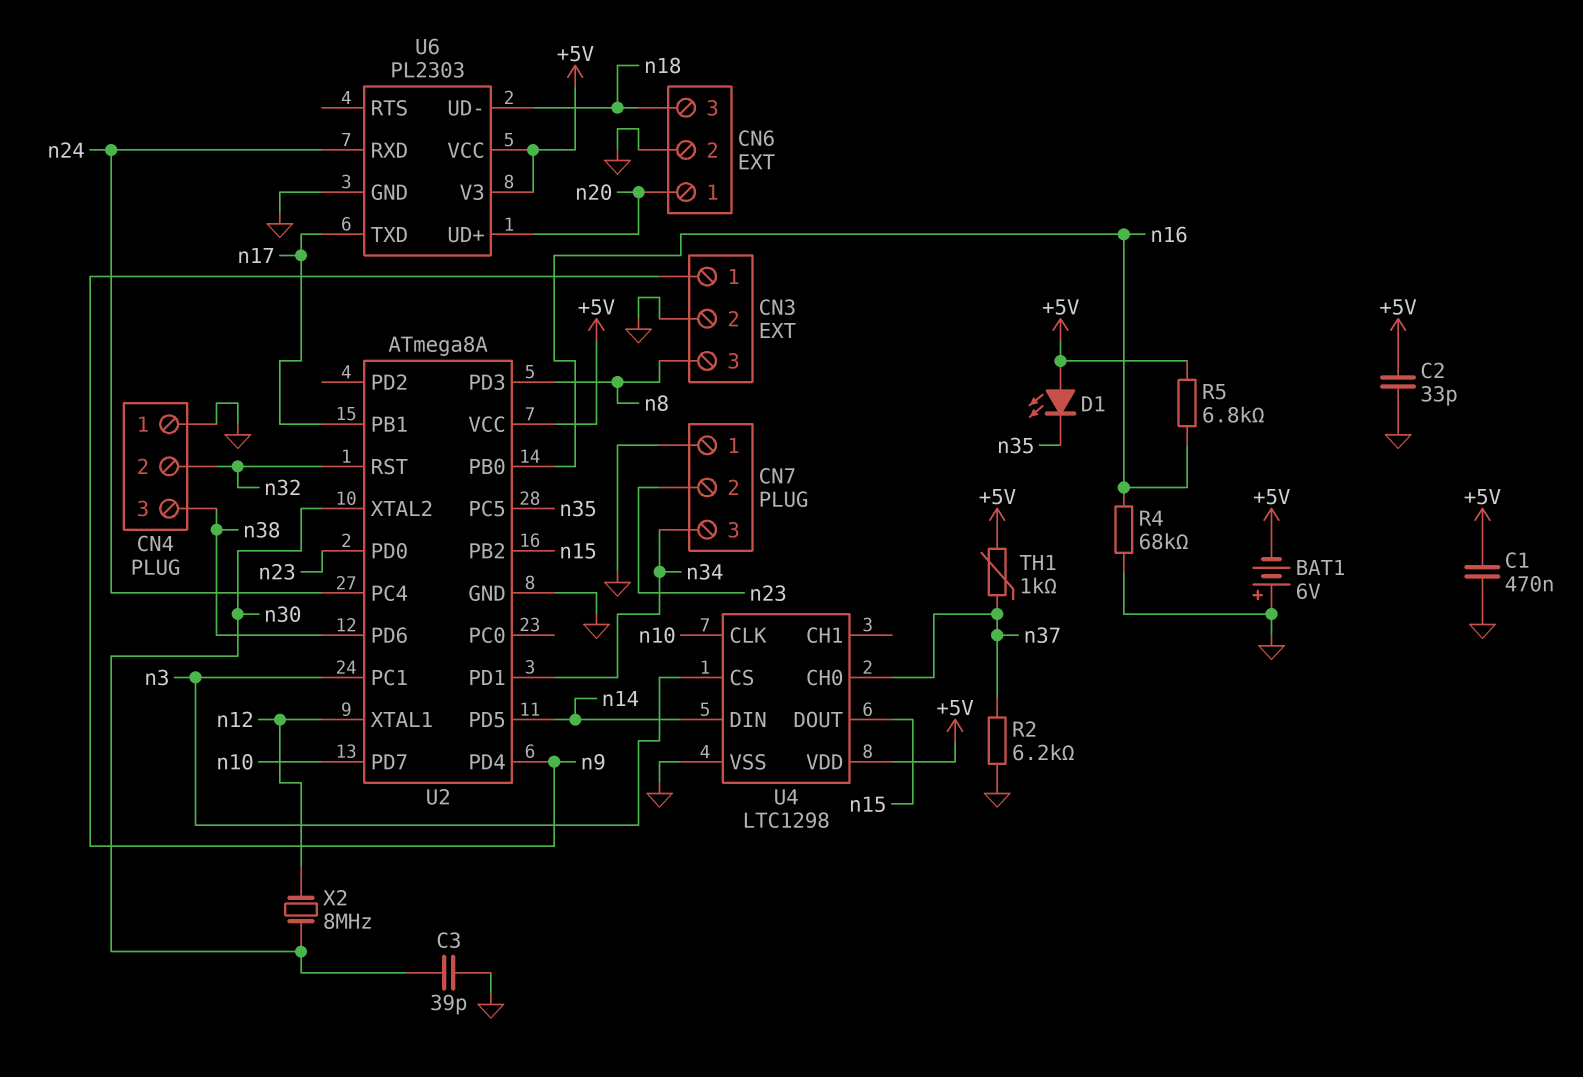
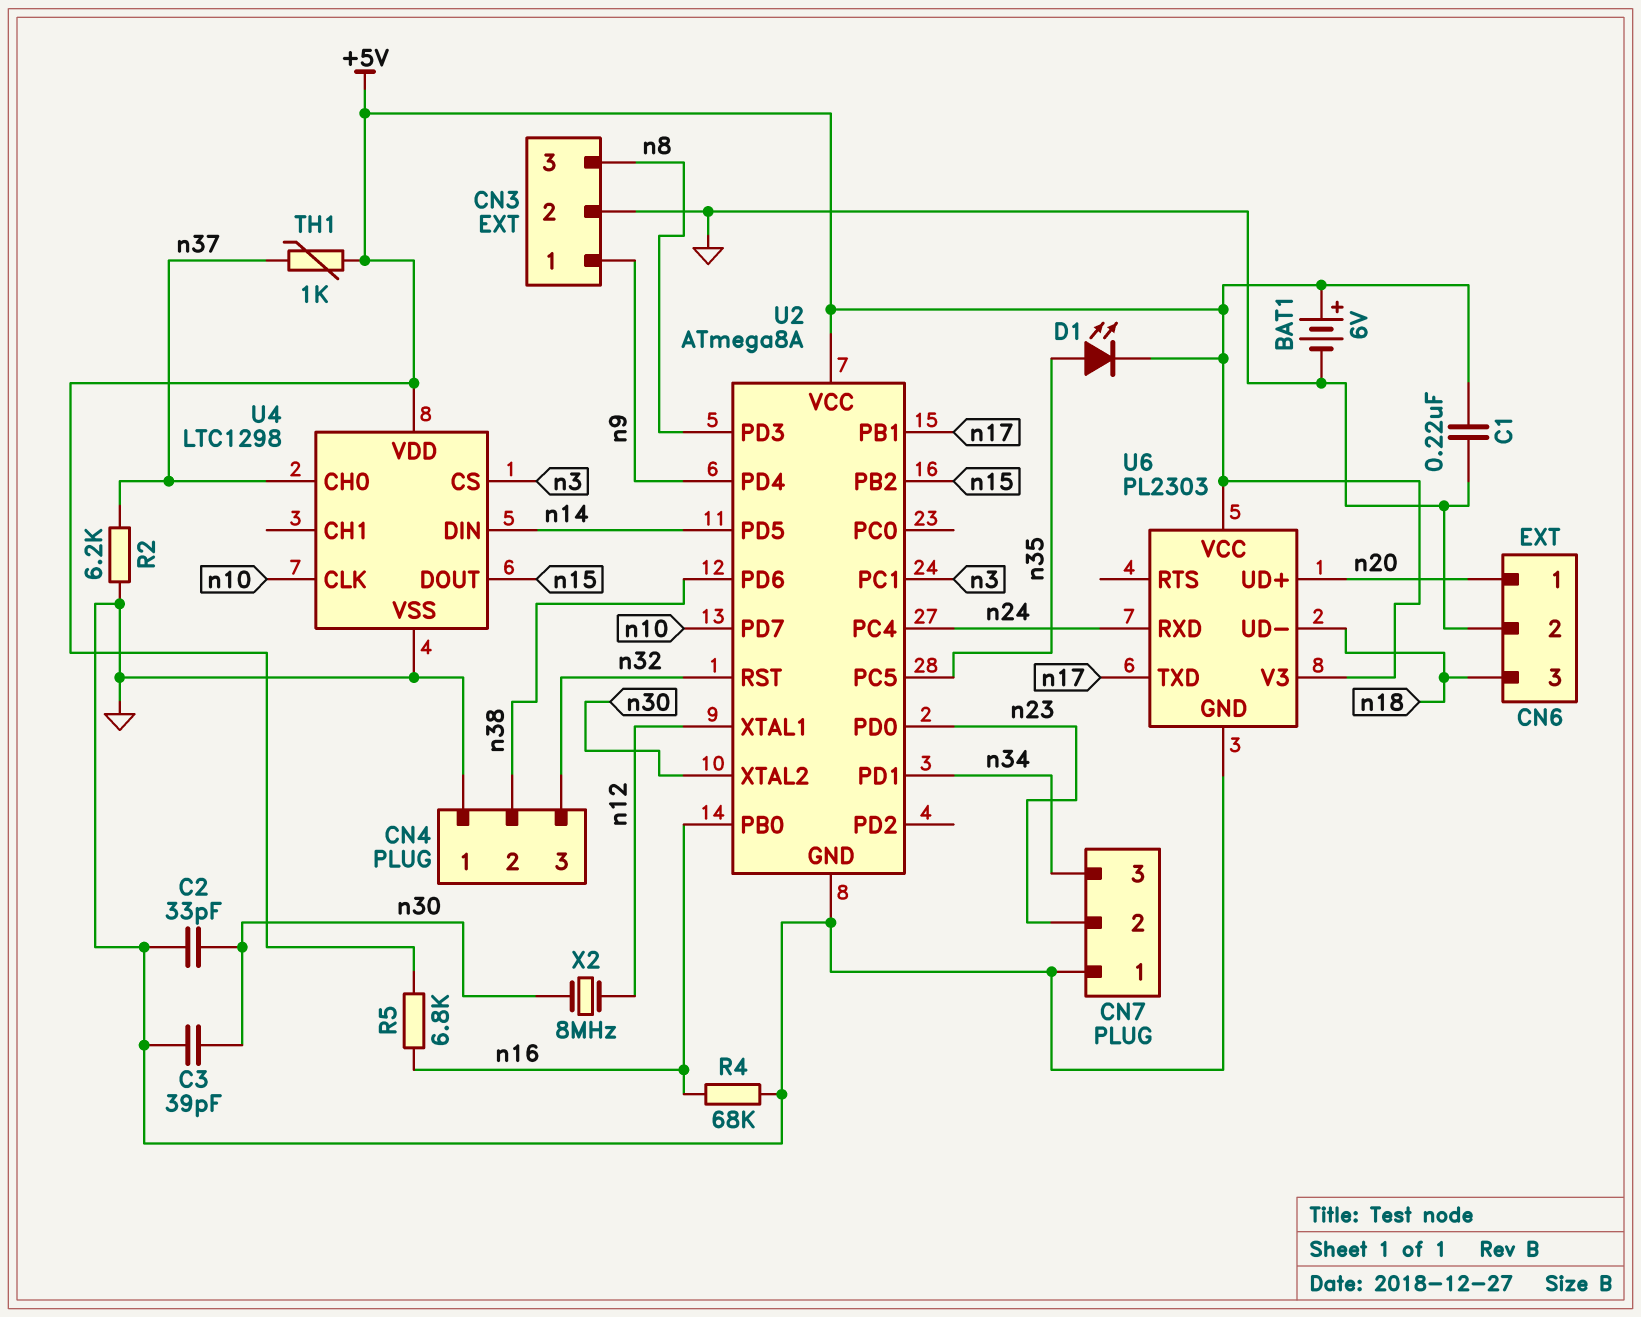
BAT1: 6V (plus GND, minus +5V) -> 6V (plus +5V, minus GND)
C1: 470nF (+5V, GND) -> 220nF (+5V, GND)
C2: 33pF (+5V, GND) -> 33pF (GND, n30)
CN4 pin 2: n32 -> n38
CN4 pin 3: n38 -> n32
D1: LED (A +5V, K n35) -> LED (A n35, K +5V)

